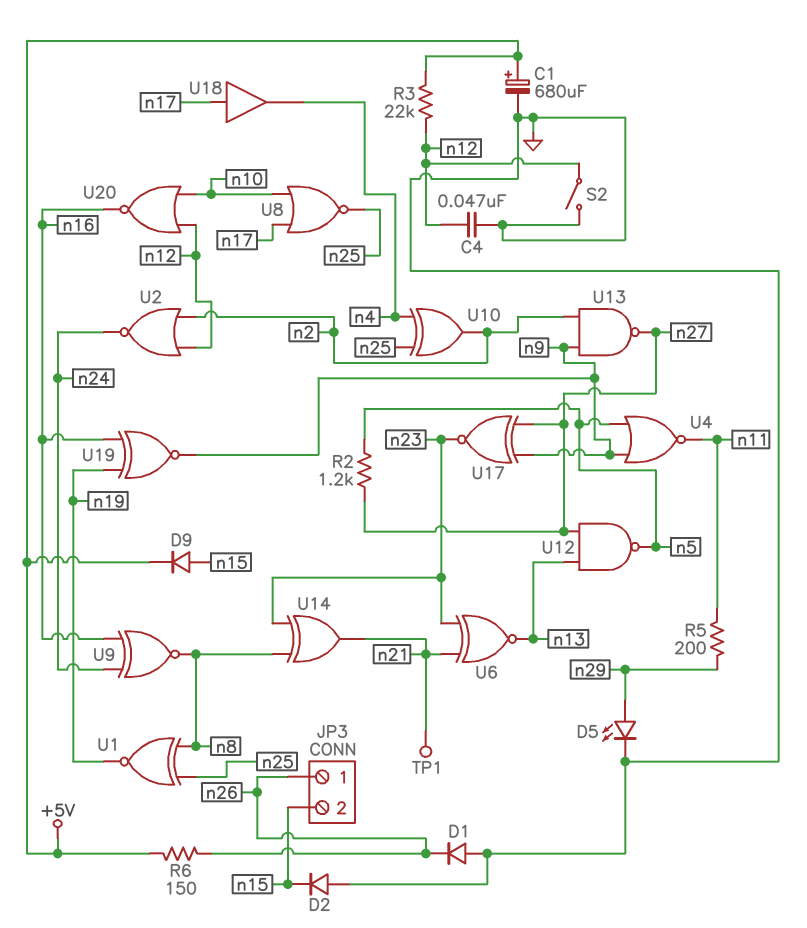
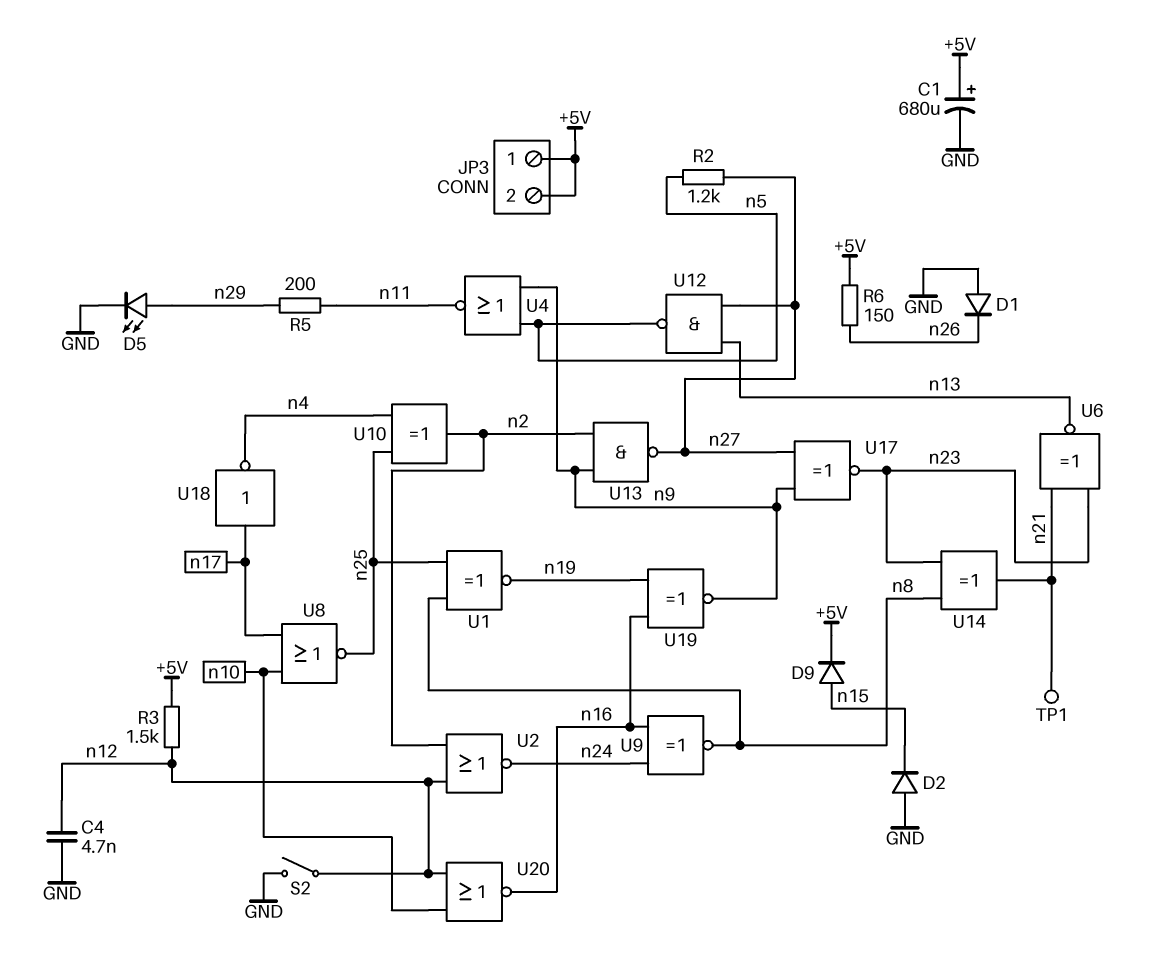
C4: 47nF (GND, n12) -> 4.7nF (GND, n12)
JP3 pin 1: n26 -> +5V
JP3 pin 2: n15 -> +5V
R3: 22k (+5V, n12) -> 1.5k (+5V, n12)
U18: buffer (in n17, out n4) -> NOT (in n17, out n4)

